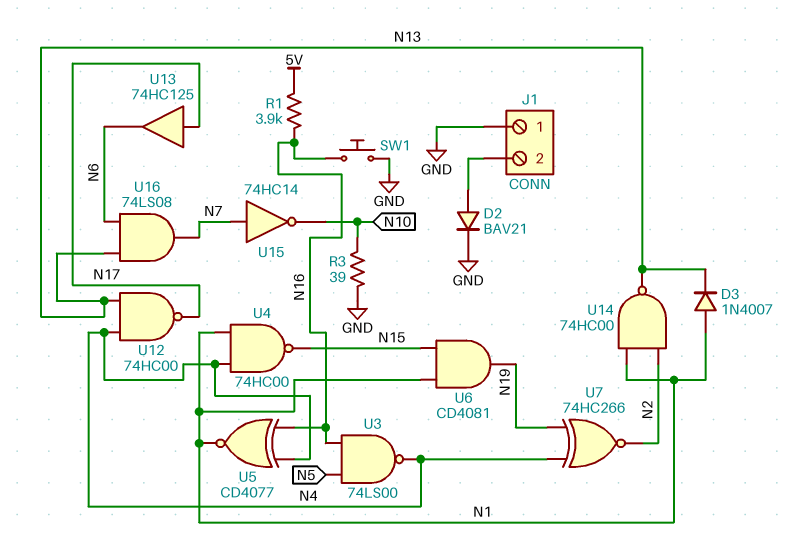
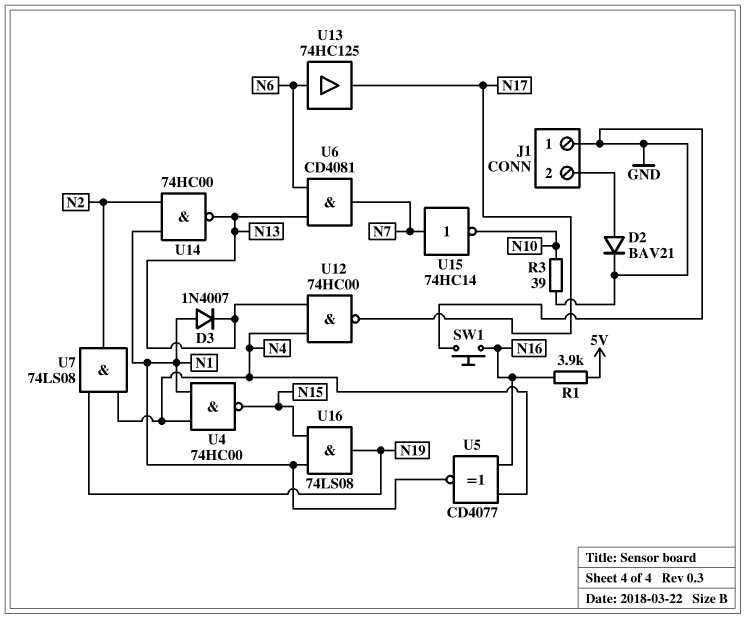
U3: NAND 74LS00 (in N5, in N16, out N4) -> none
U6: AND CD4081 (in N1, in N15, out N19) -> AND CD4081 (in N6, in N13, out N7)
U7: XNOR 74HC266 (in N4, in N19, out N2) -> AND 74LS08 (in N4, in N19, out N2)
U13: buffer 74HC125 (in N17, out N6) -> buffer 74HC125 (in N6, out N17)
U16: AND 74LS08 (in N6, in N13, out N7) -> AND 74LS08 (in N1, in N15, out N19)

